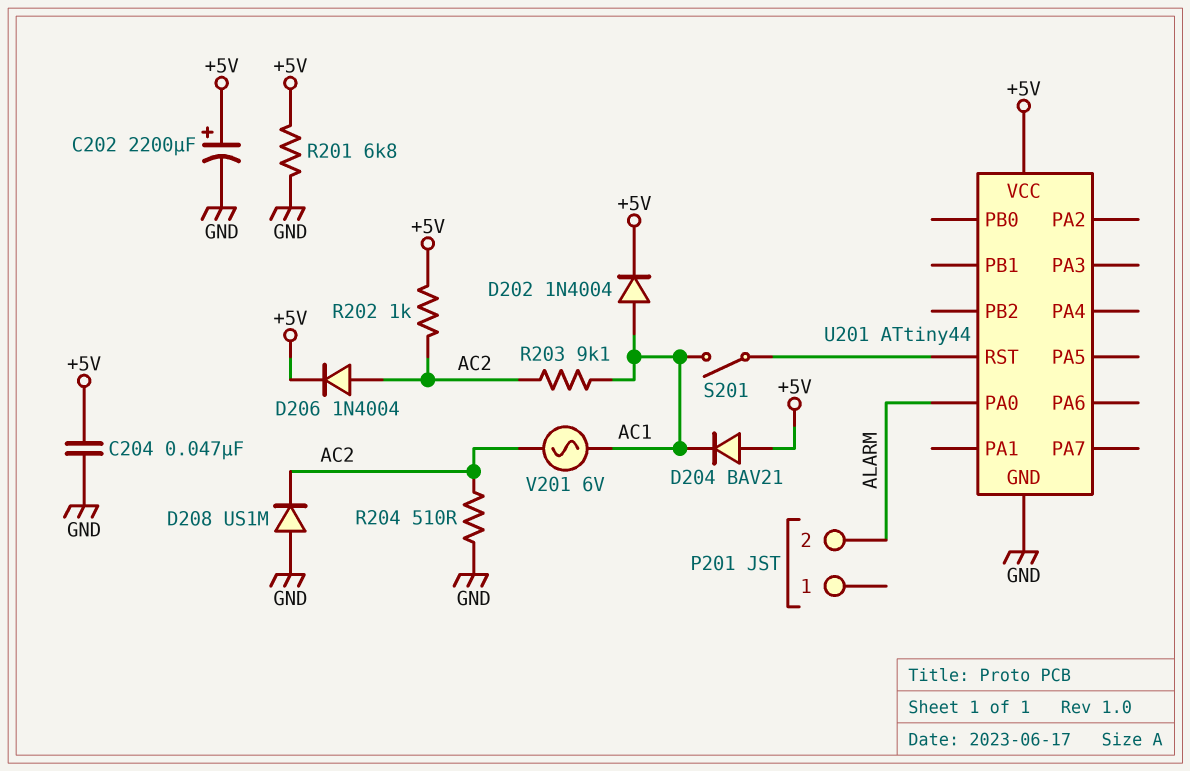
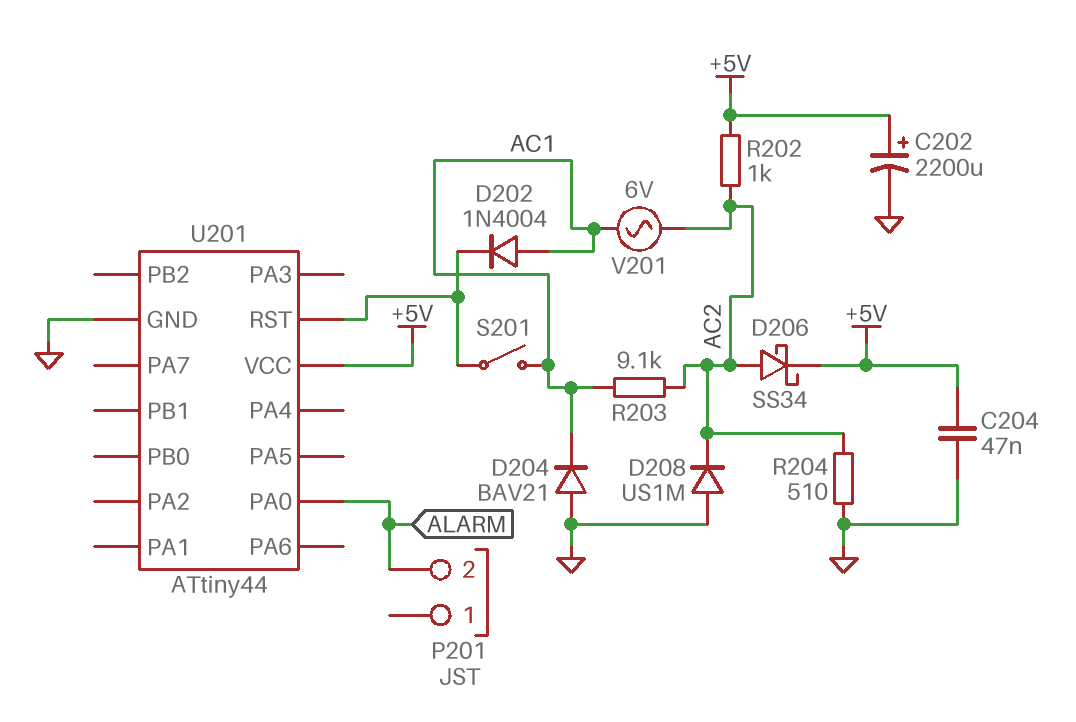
D202: diode 1N4004 (A AC1, K +5V) -> diode 1N4004 (A AC1, K U201/RST)
D204: diode BAV21 (A +5V, K AC1) -> diode BAV21 (A GND, K AC1)
D206: diode 1N4004 (A AC2, K +5V) -> schottky SS34 (A AC2, K +5V)
R201: 6.8k (+5V, GND) -> none

